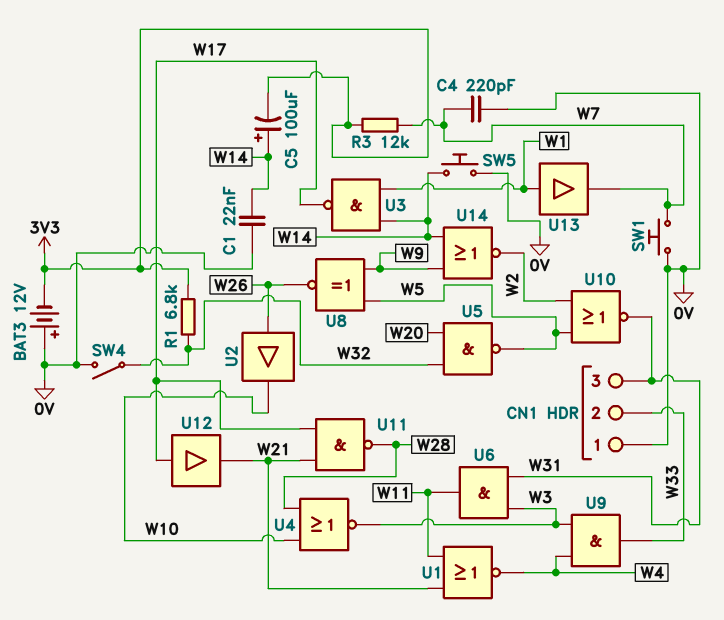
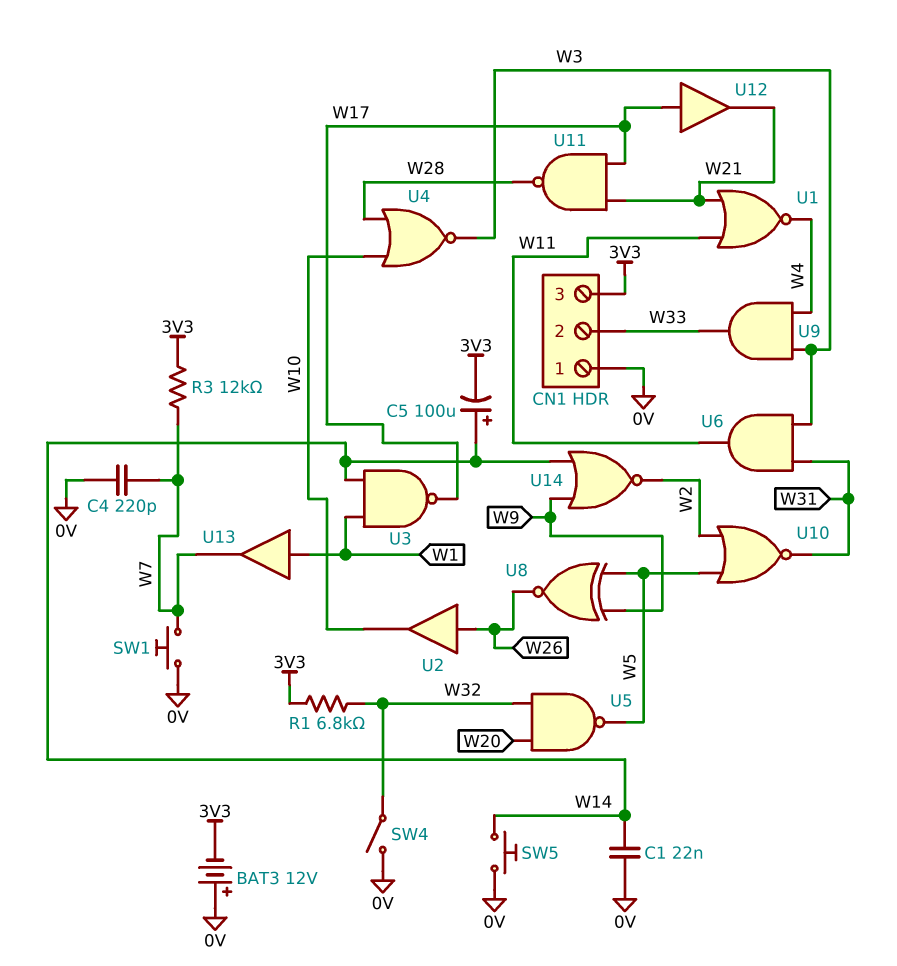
CN1 pin 3: W31 -> 3V3

